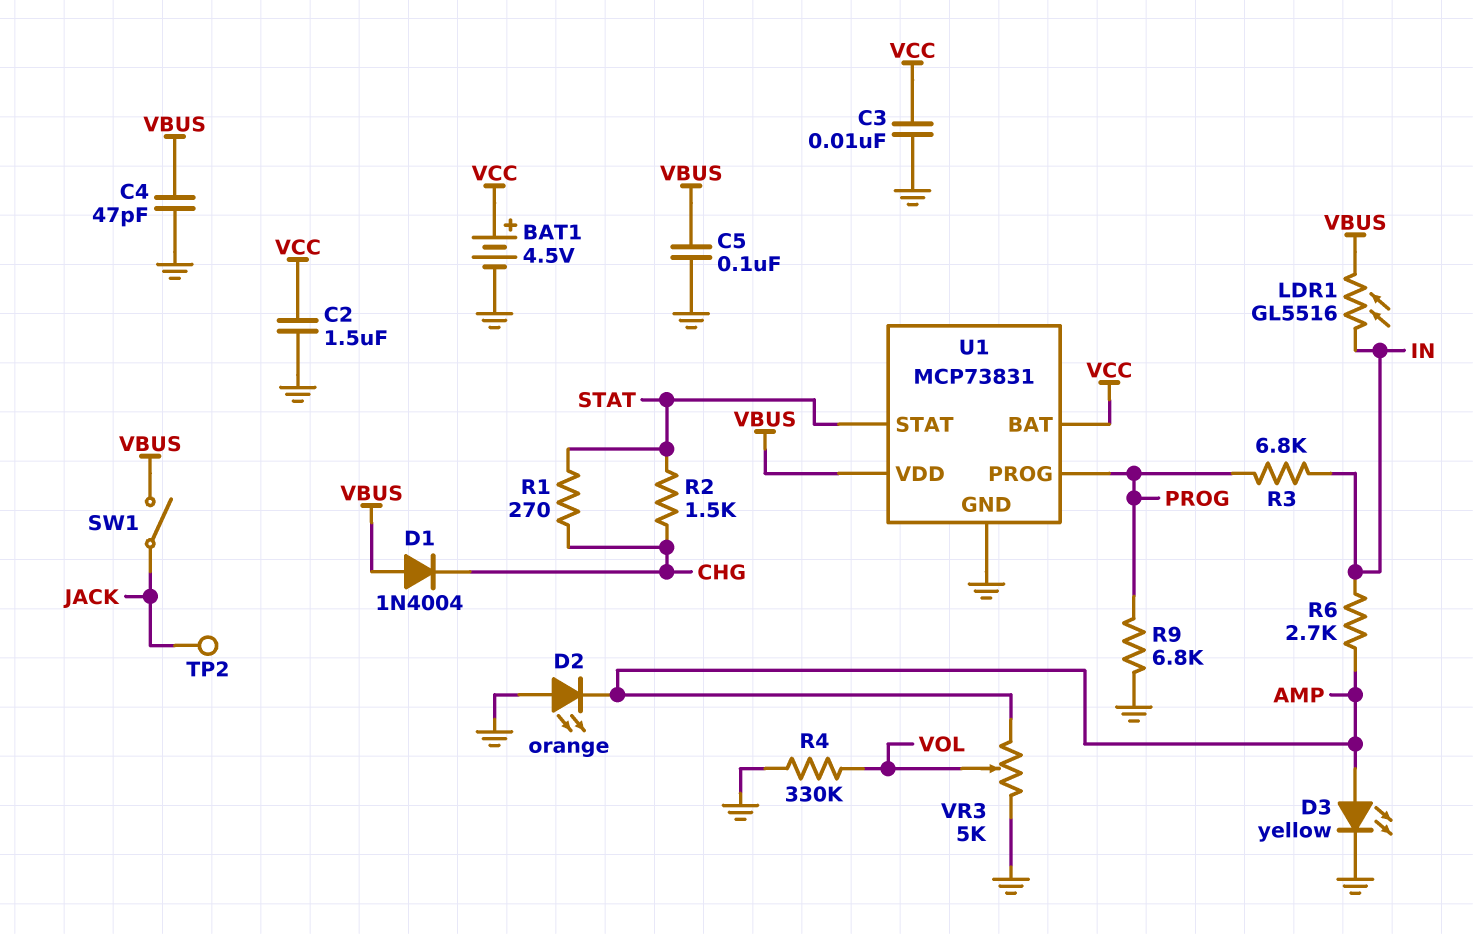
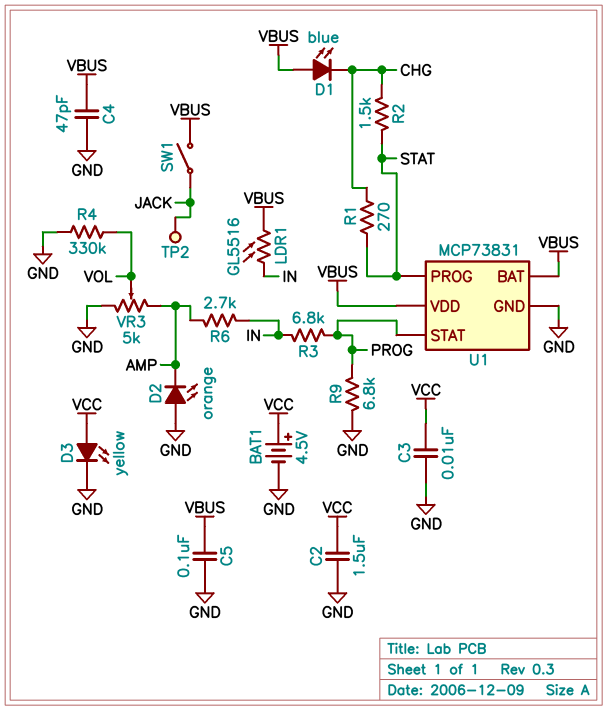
D1: diode 1N4004 (A VBUS, K CHG) -> LED blue (A VBUS, K CHG)
D3: LED yellow (A AMP, K GND) -> LED yellow (A VCC, K GND)
U1 pin BAT: VCC -> VBUS
U1 pin PROG: PROG -> STAT
U1 pin STAT: STAT -> PROG

